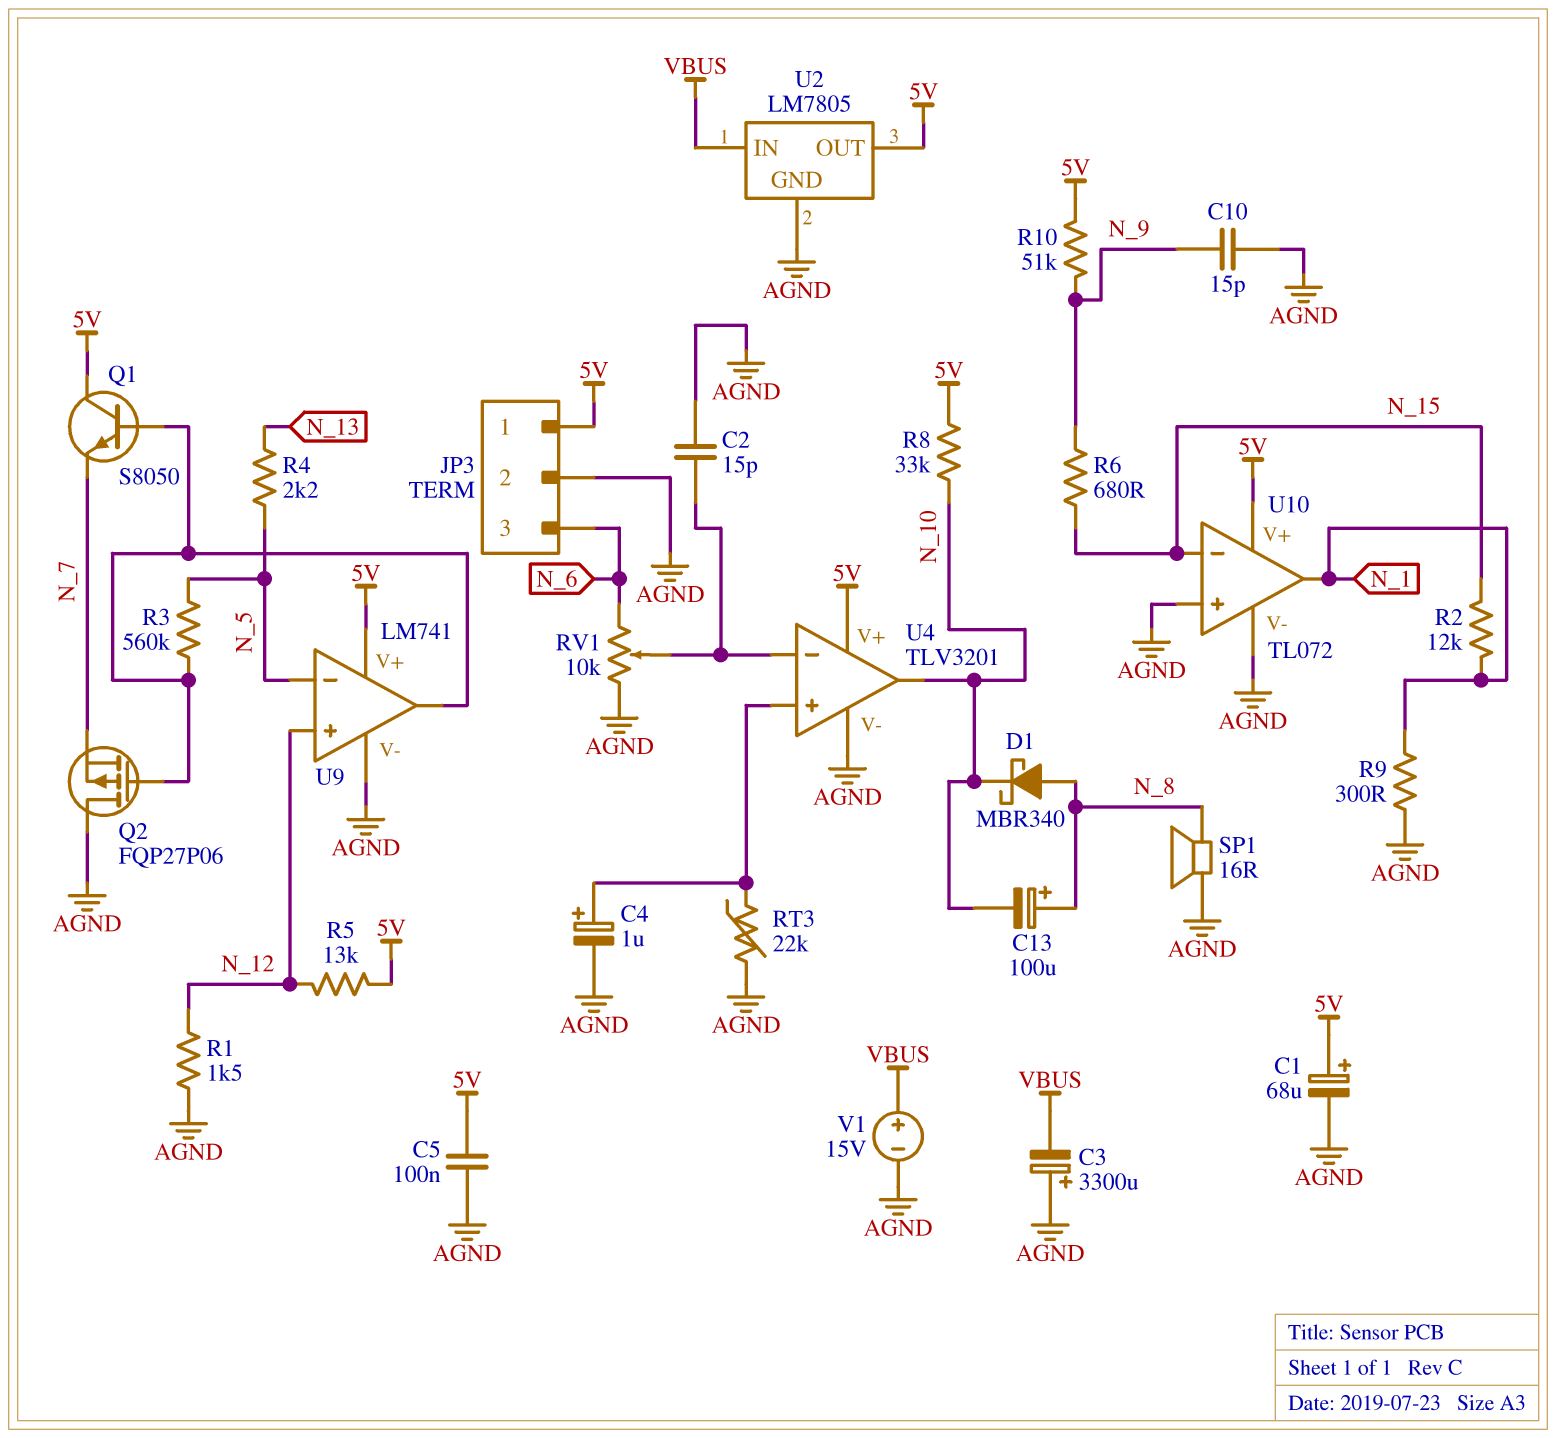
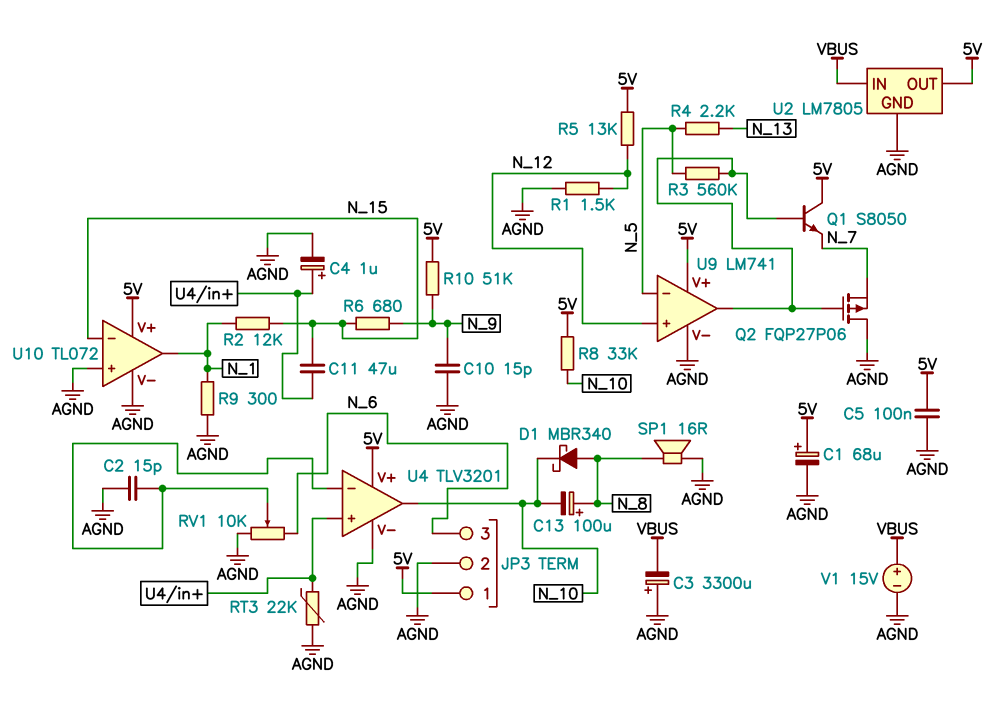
C11: none -> 47uF (N_15, U4/in+)

